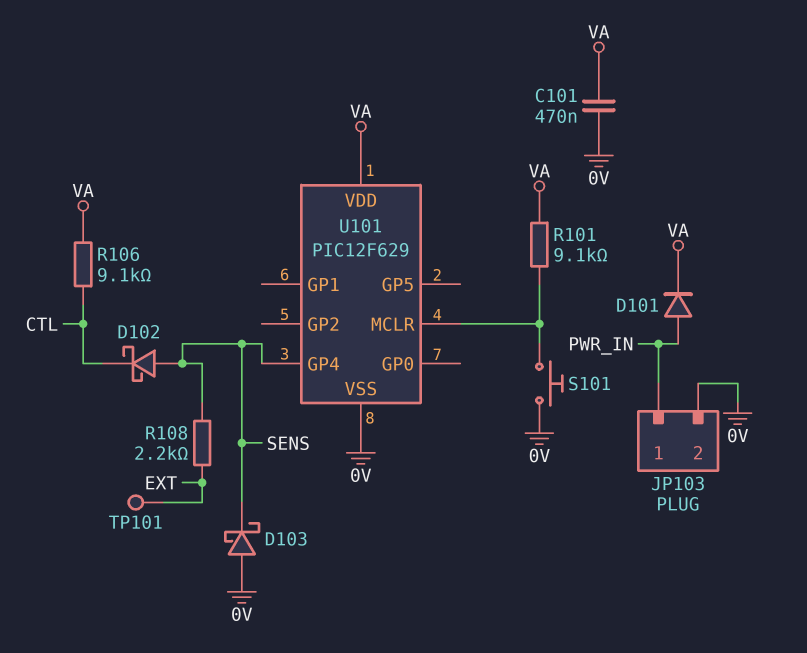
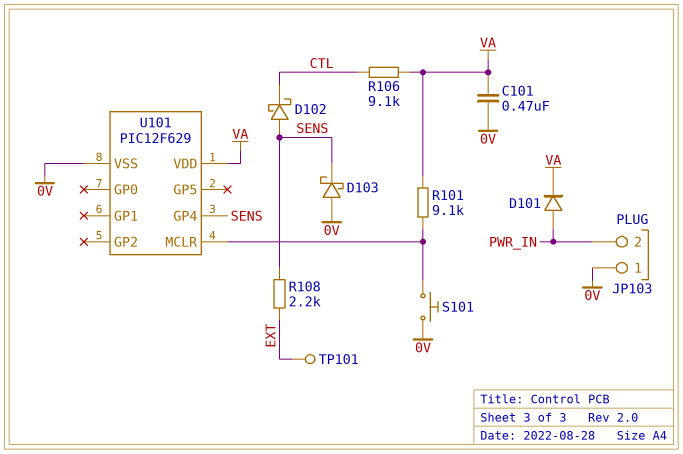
JP103 pin 1: PWR_IN -> 0V
JP103 pin 2: 0V -> PWR_IN

